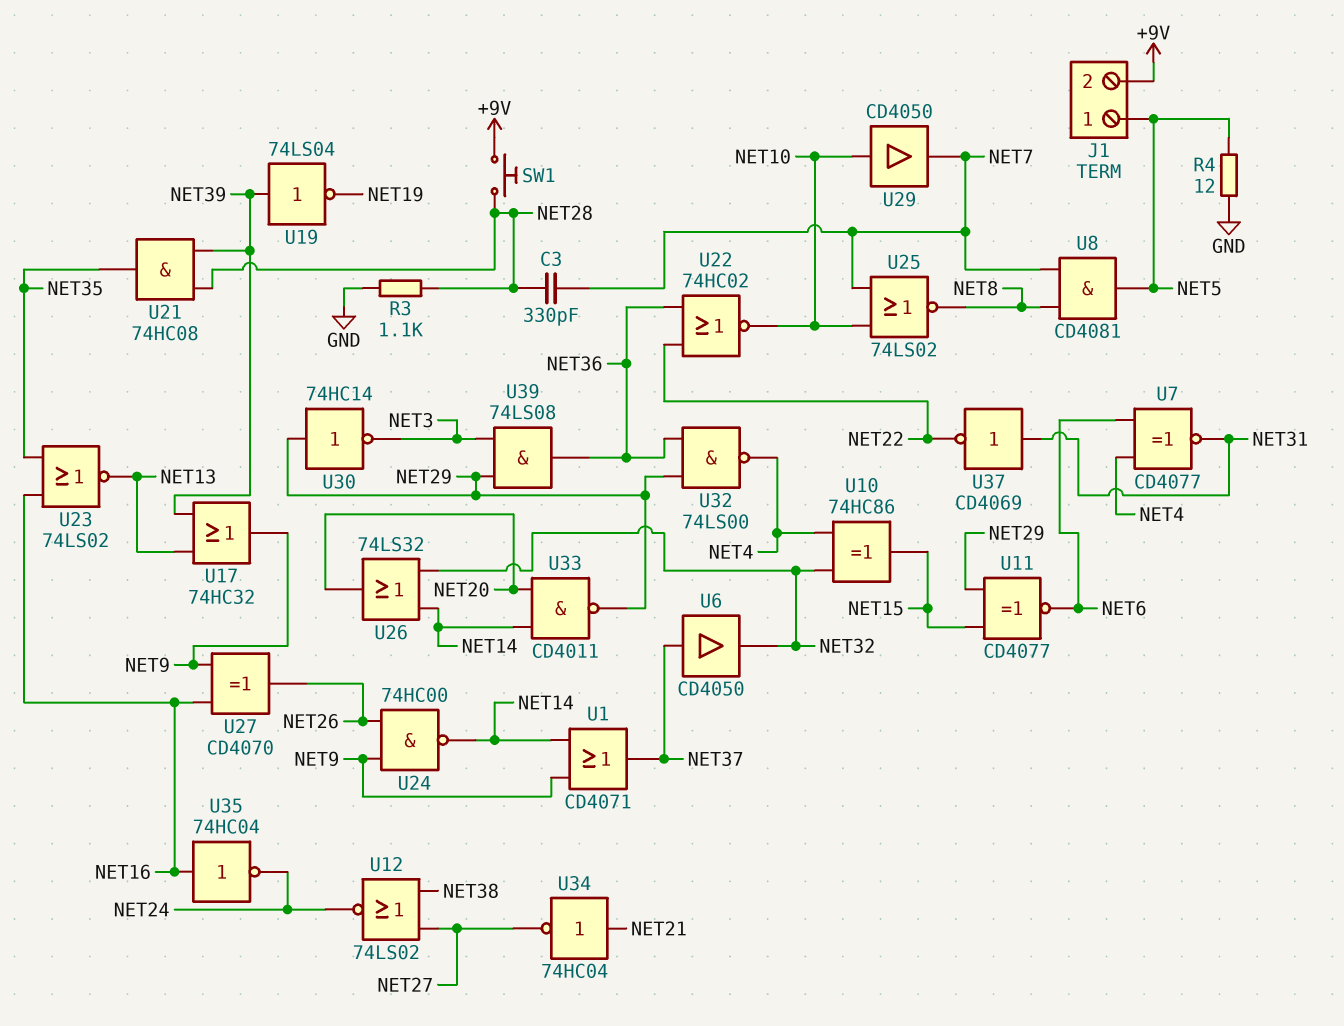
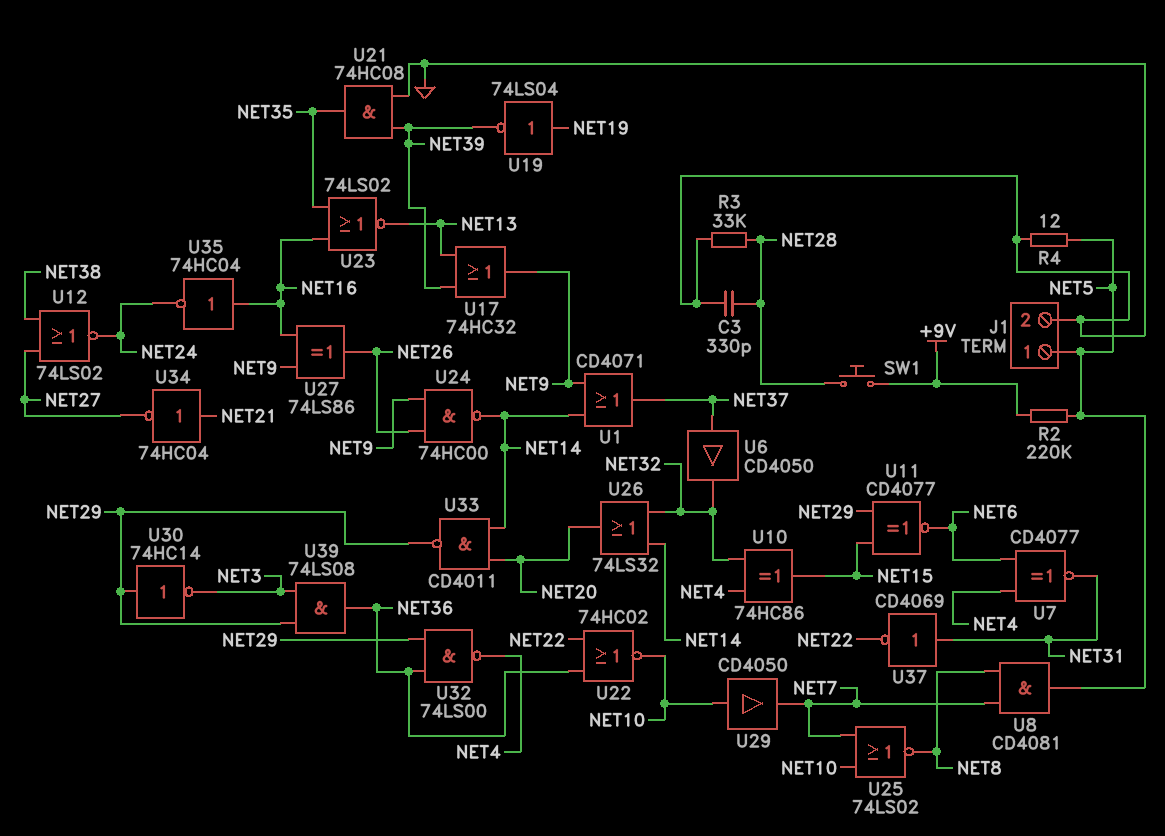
C3: 330pF (NET7, NET28) -> 330pF (GND, NET28)
J1 pin 2: +9V -> GND
R2: none -> 220k (+9V, NET5)
R3: 1.1k (GND, NET28) -> 33k (GND, NET28)
U19: NOT 74LS04 (in NET39, out NET19) -> NOT 74LS04 (in NET19, out NET39)
U21: AND 74HC08 (in NET28, in NET39, out NET35) -> AND 74HC08 (in GND, in NET39, out NET35)
U27: XOR CD4070 (in NET9, in NET16, out NET26) -> XOR 74LS86 (in NET9, in NET16, out NET26)

